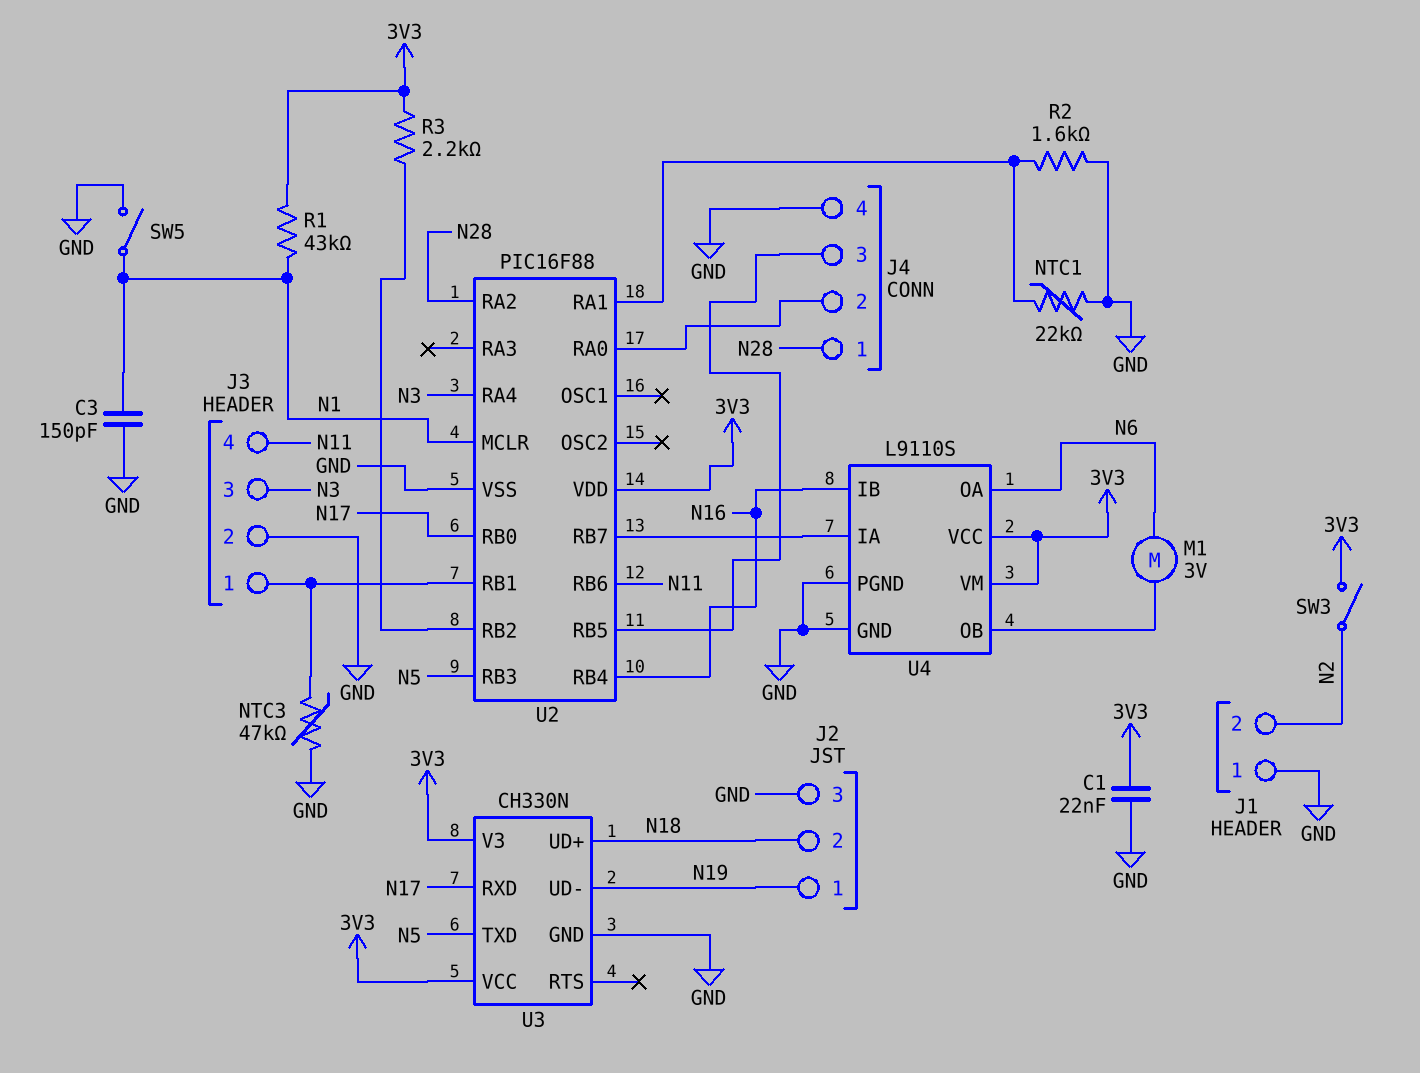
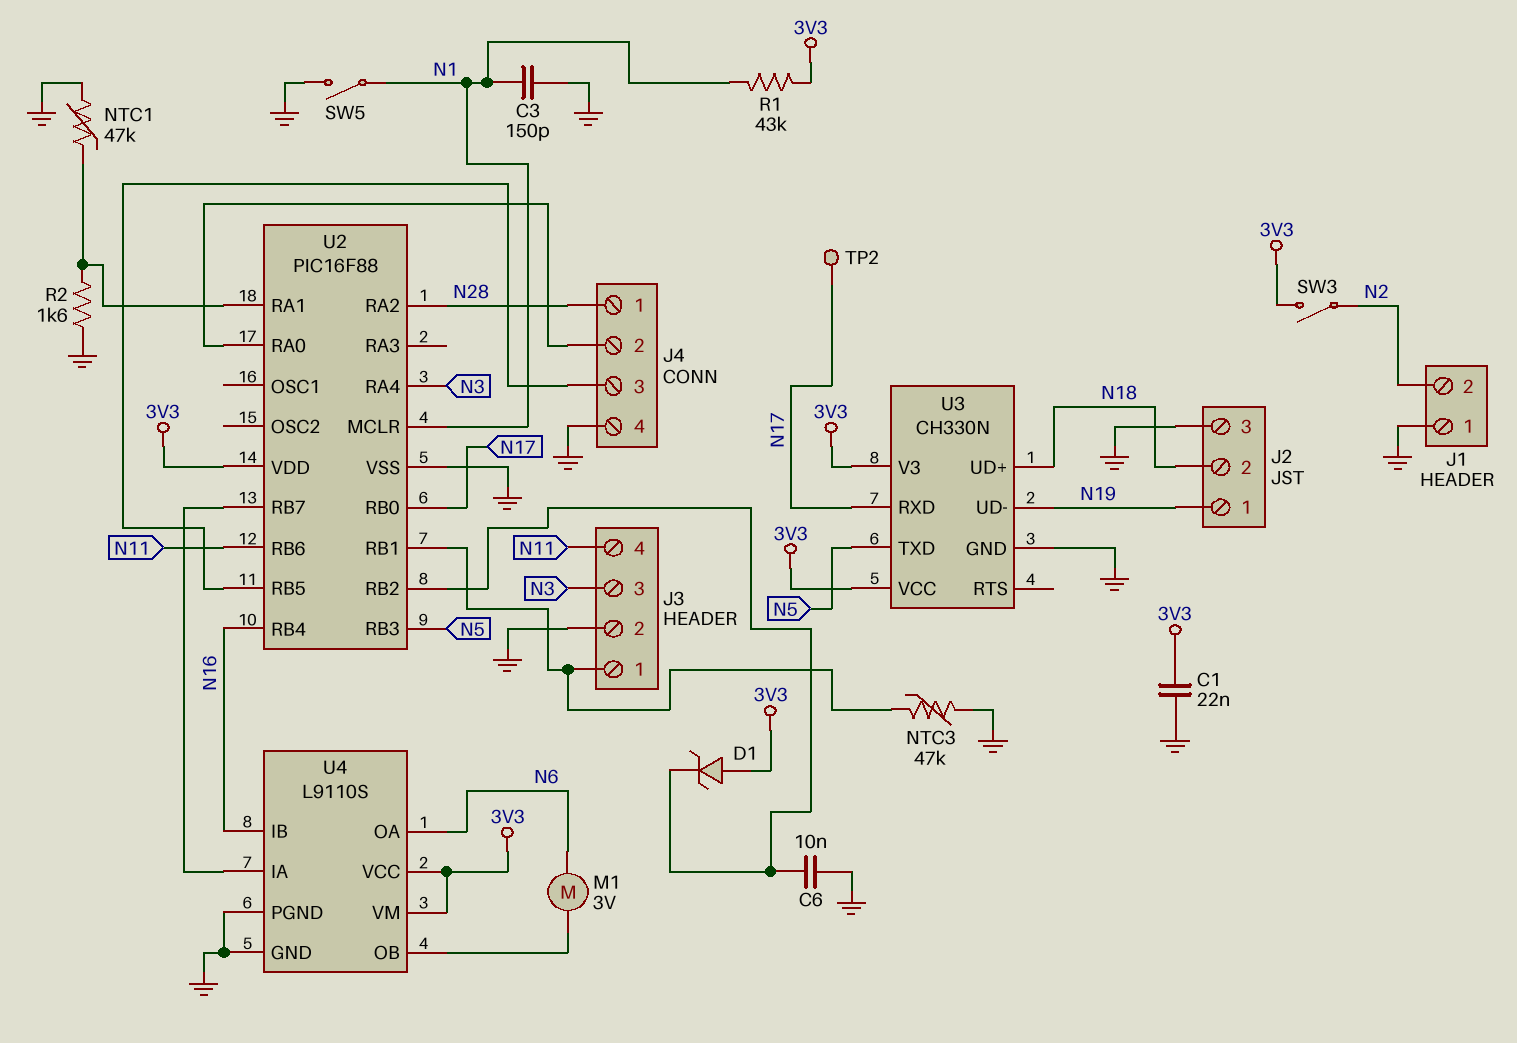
C6: none -> 10nF (GND, U2/RB2)
D1: none -> zener (A 3V3, K U2/RB2)
NTC1: 22k (GND, U2/RA1) -> 47k (GND, U2/RA1)
R3: 2.2k (3V3, U2/RB2) -> none
TP2: none -> test point (N17)

